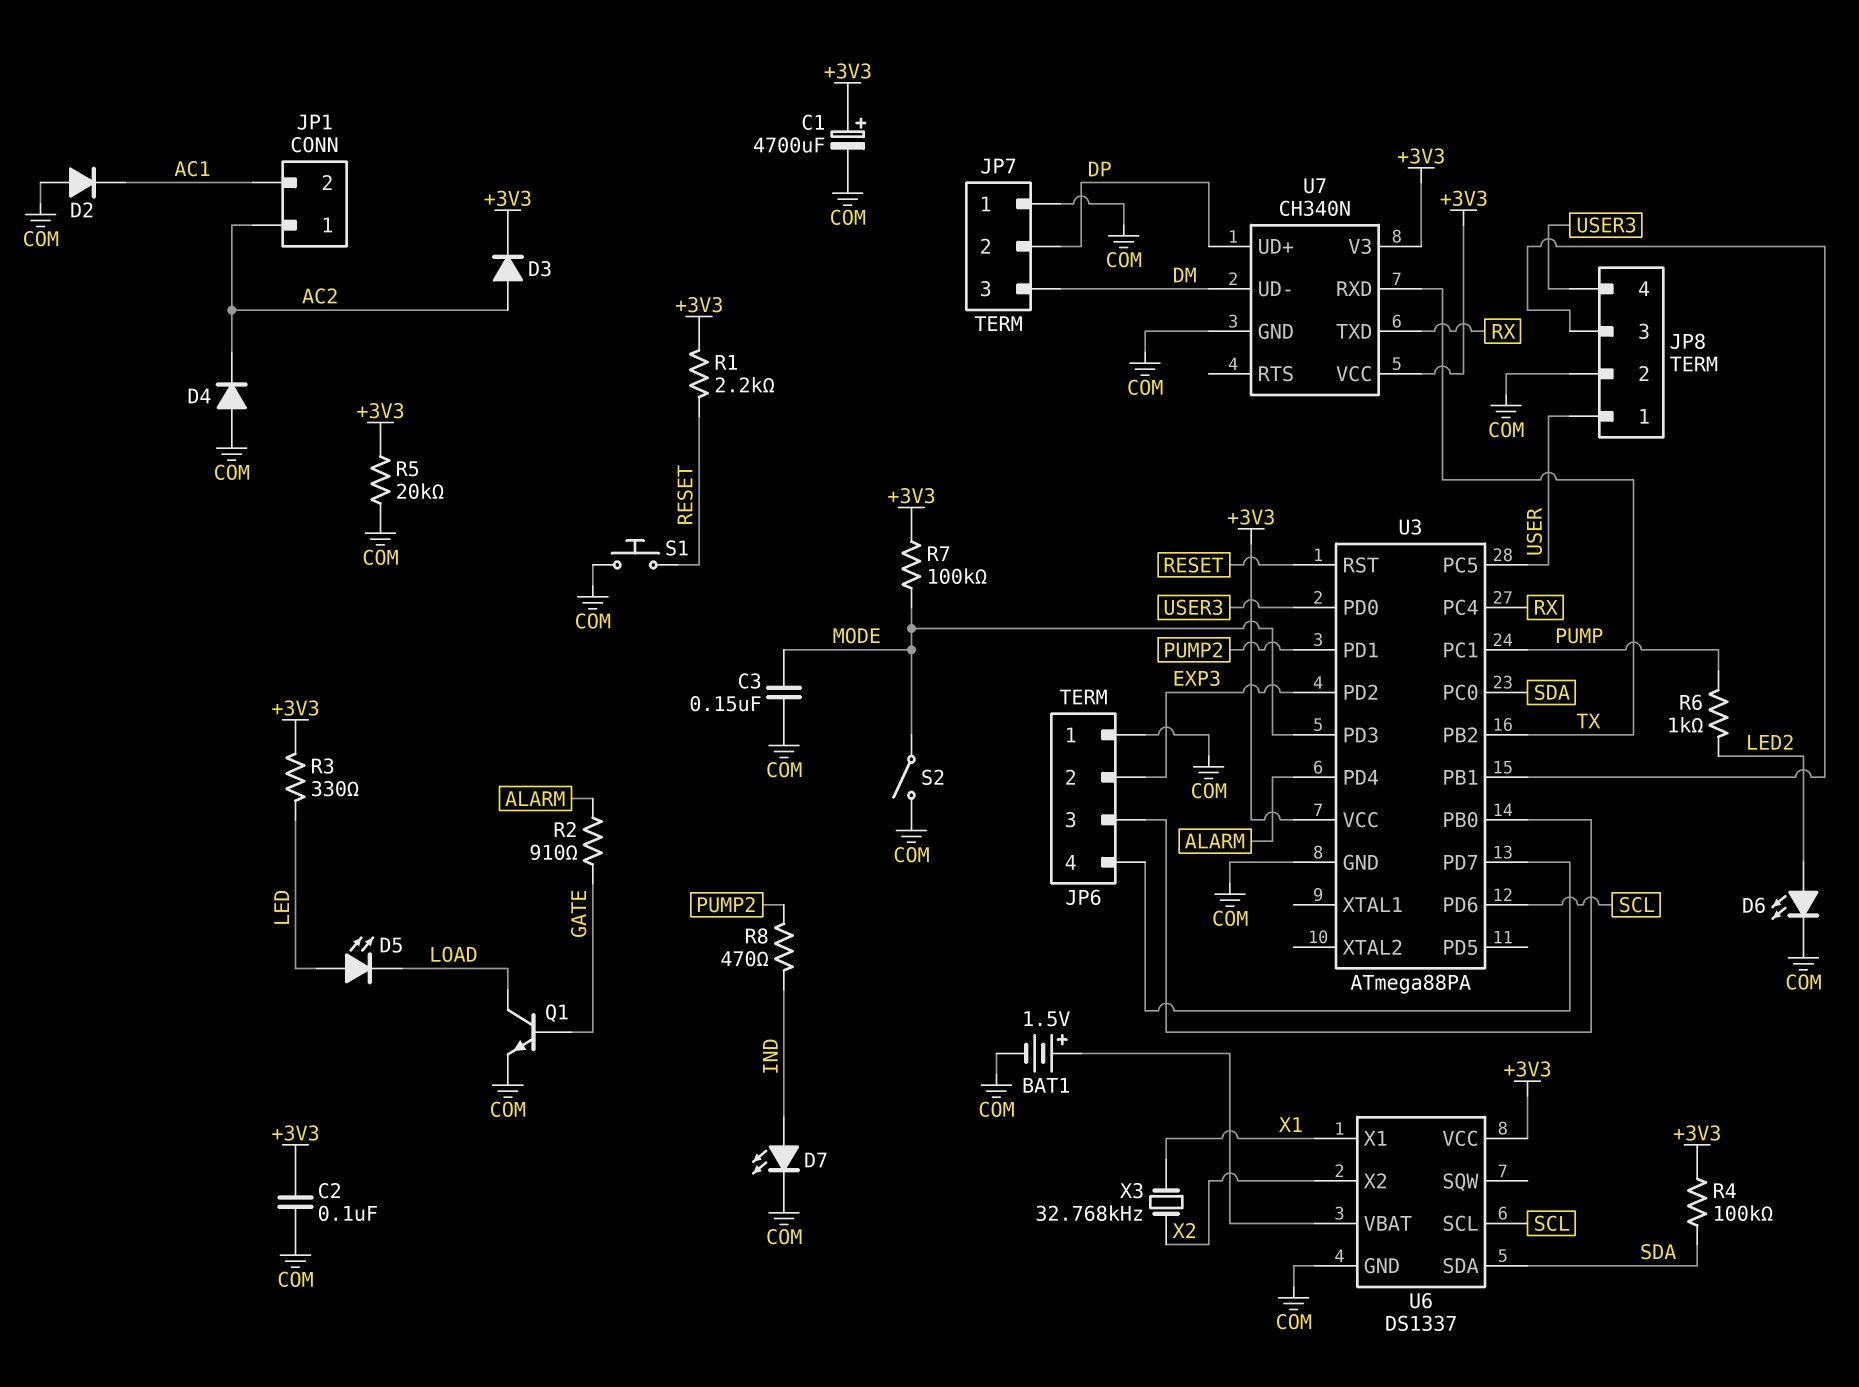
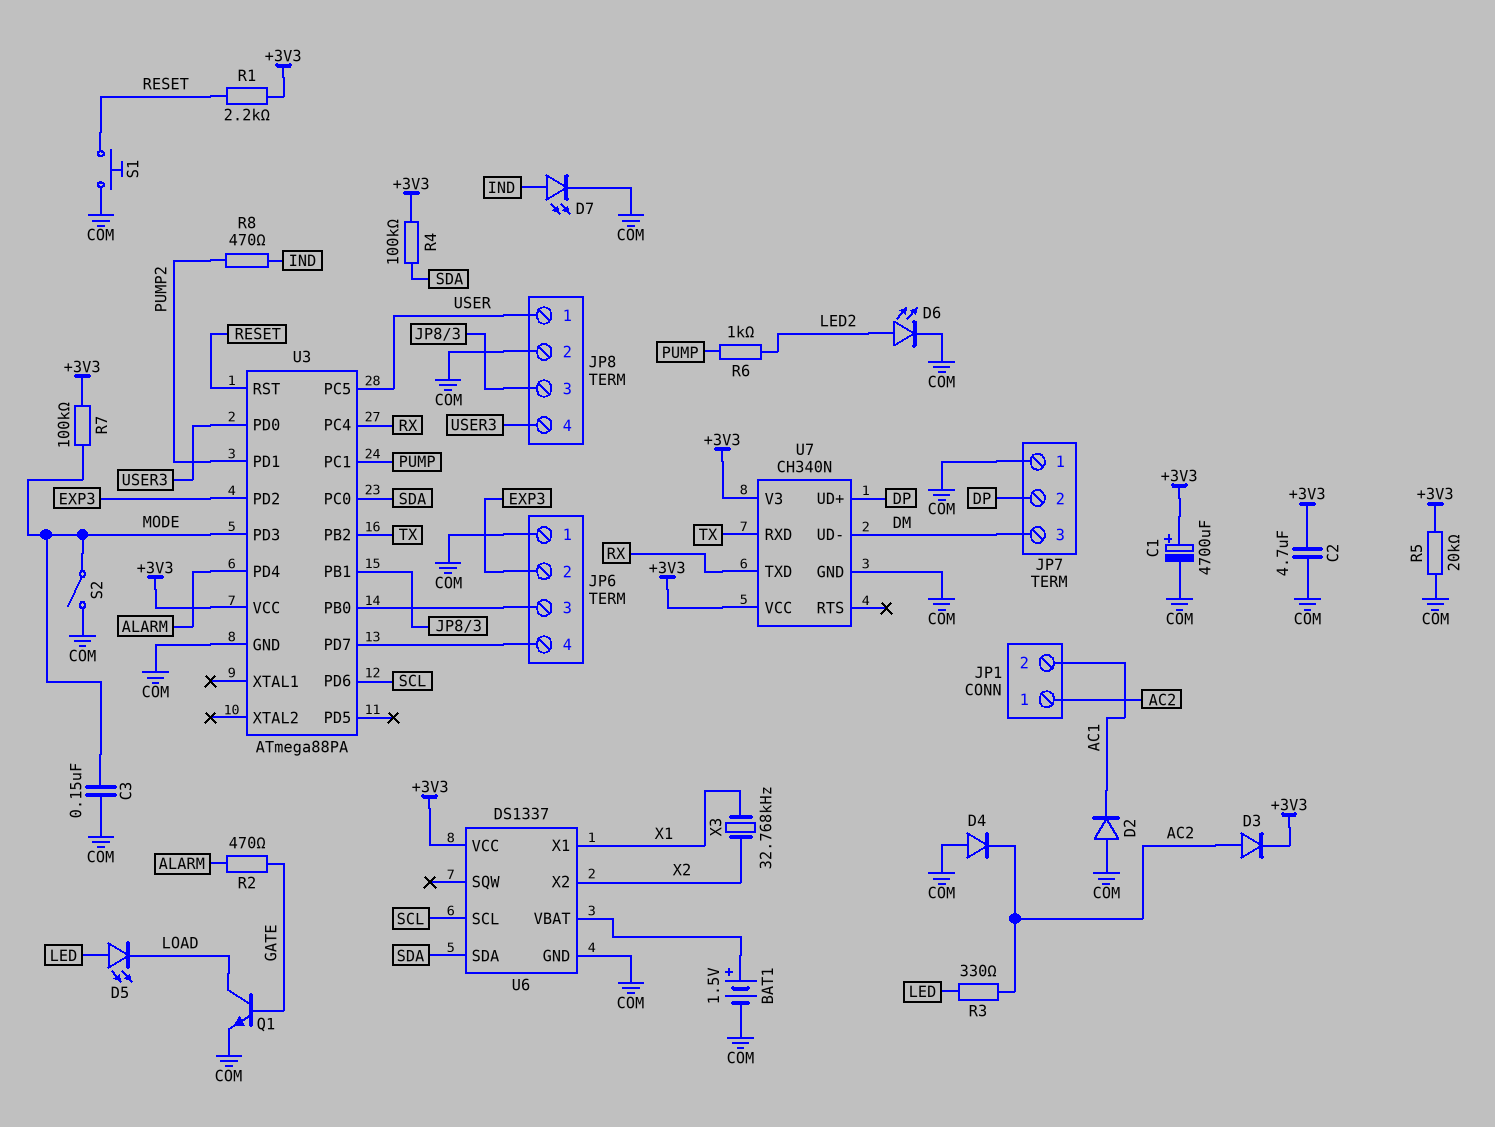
C2: 100nF (+3V3, COM) -> 4.7uF (+3V3, COM)
R2: 910 (ALARM, GATE) -> 470 (ALARM, GATE)
R3: 330 (+3V3, LED) -> 330 (AC2, LED)

